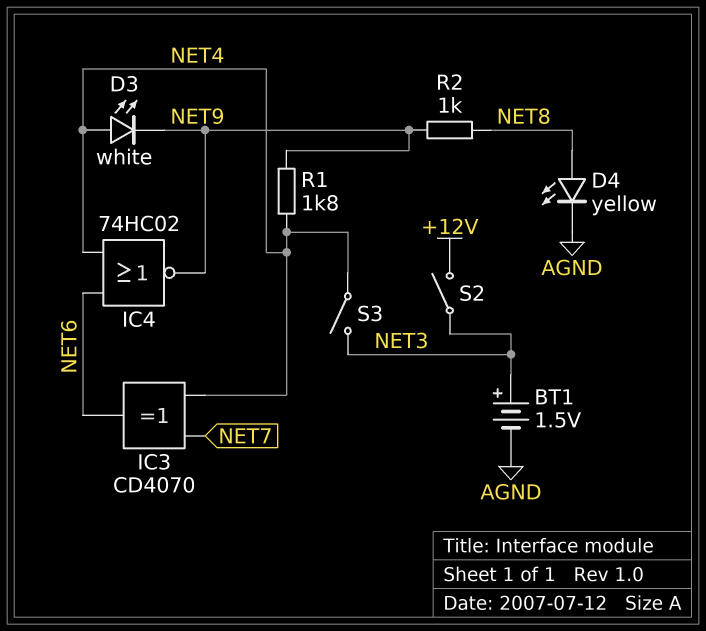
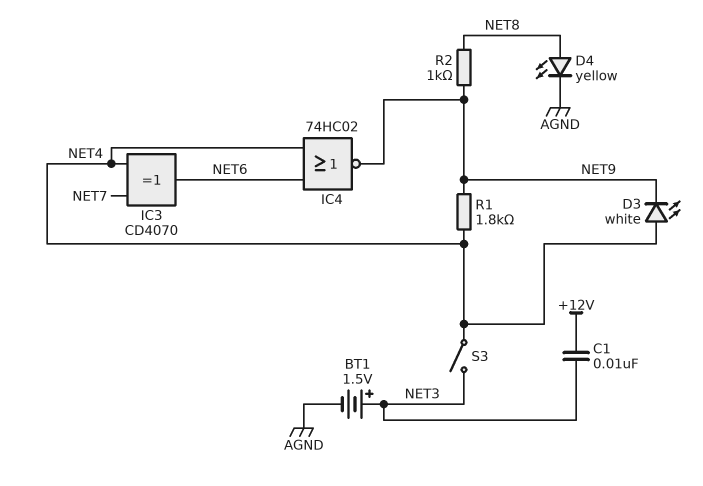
C1: none -> 10nF (+12V, NET3)
S2: switch (+12V, NET3) -> none

